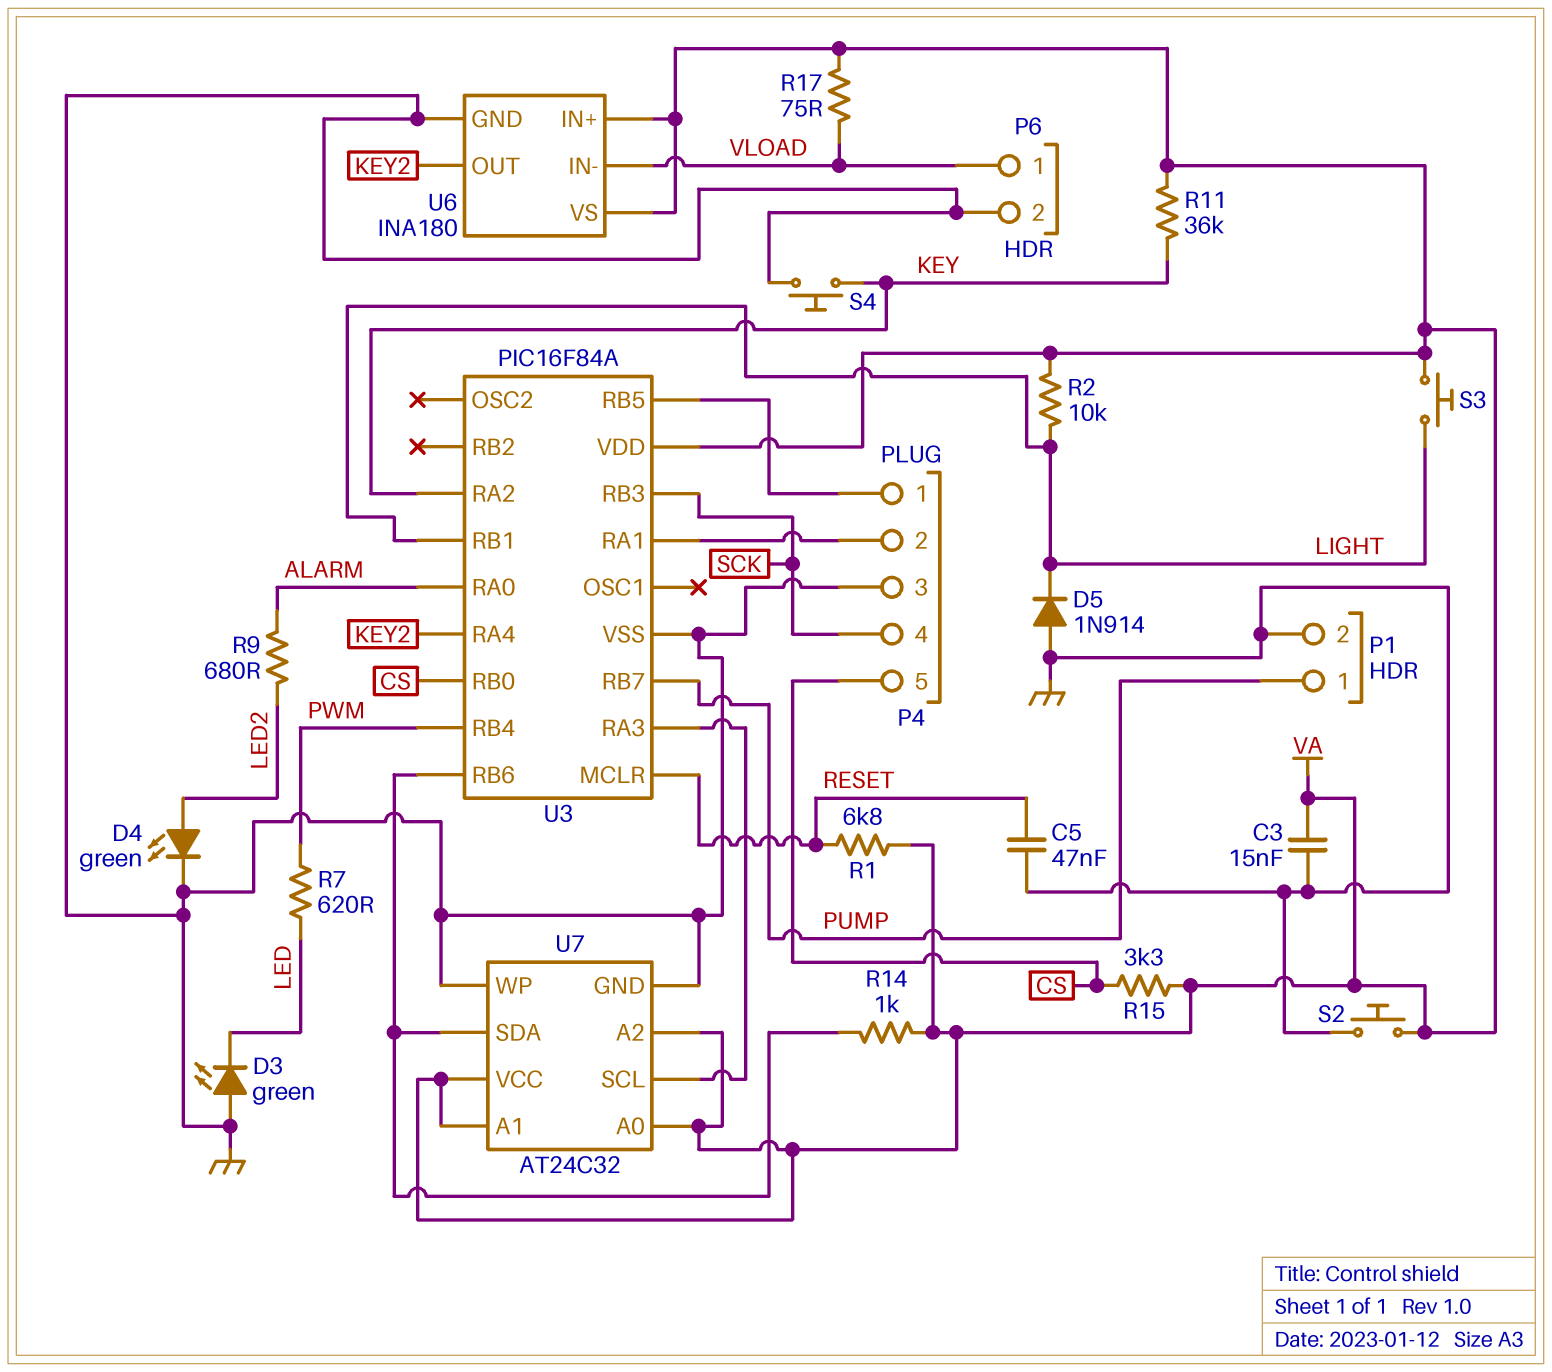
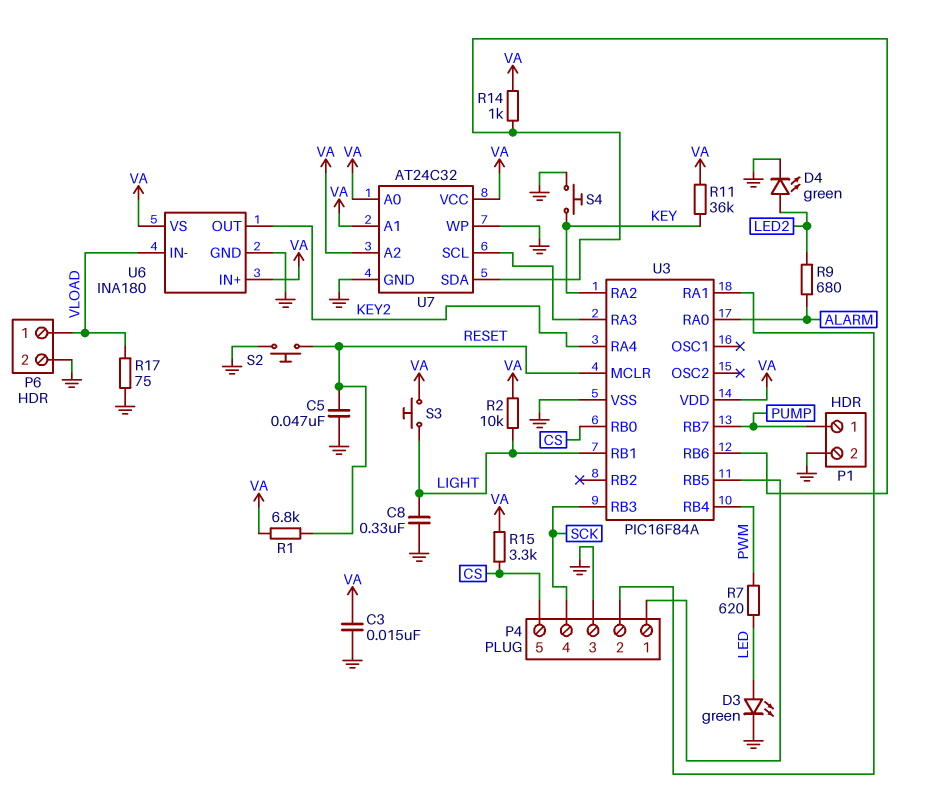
C8: none -> 330nF (GND, LIGHT)
D3: LED green (A GND, K LED) -> LED green (A LED, K GND)
D5: diode 1N914 (A GND, K LIGHT) -> none
R17: 75 (VA, VLOAD) -> 75 (GND, VLOAD)
S2: button (GND, VA) -> button (GND, RESET)

